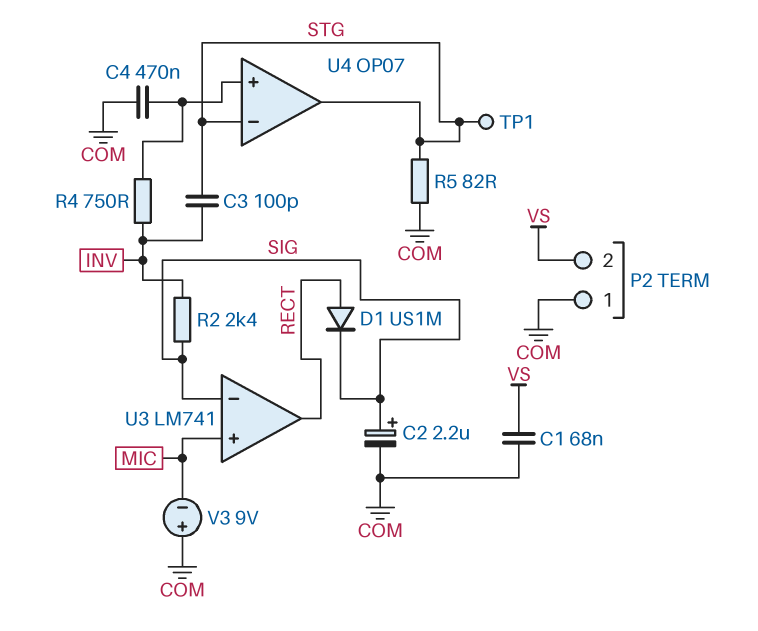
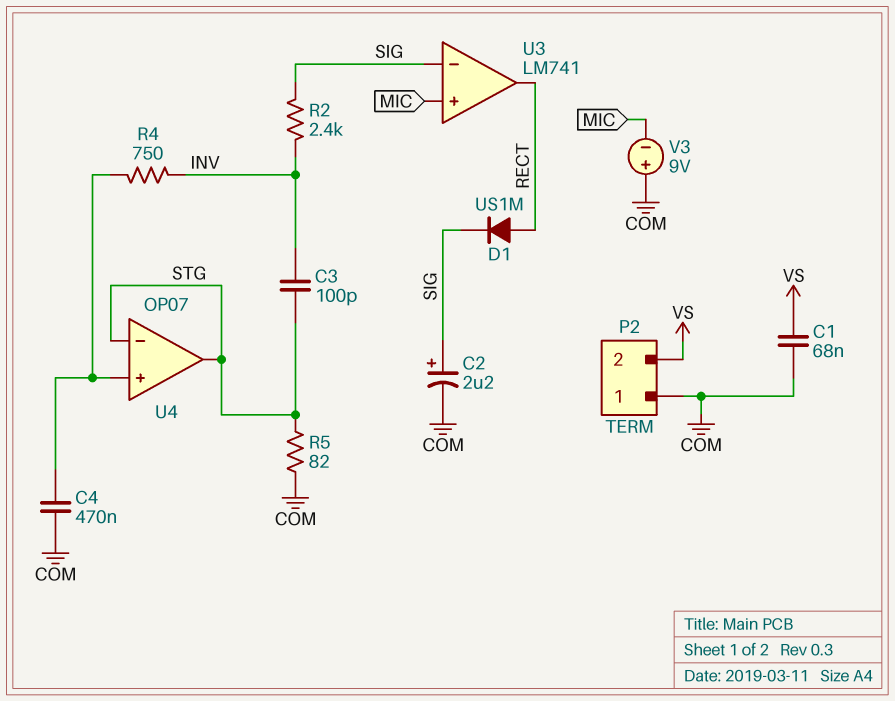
TP1: test point (STG) -> none

